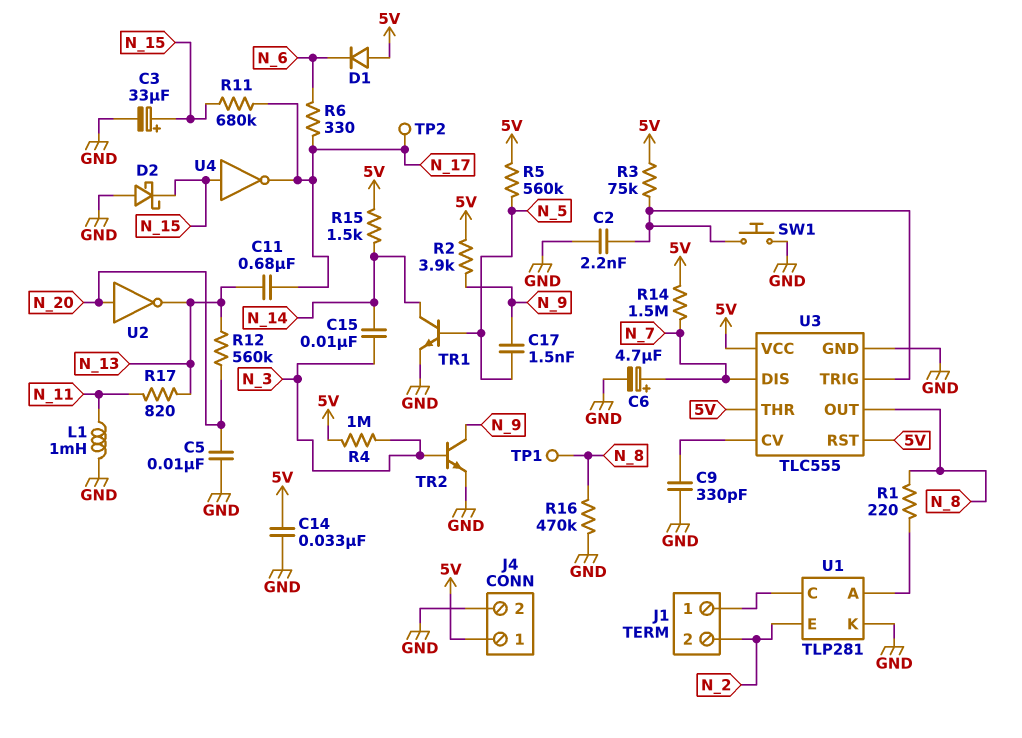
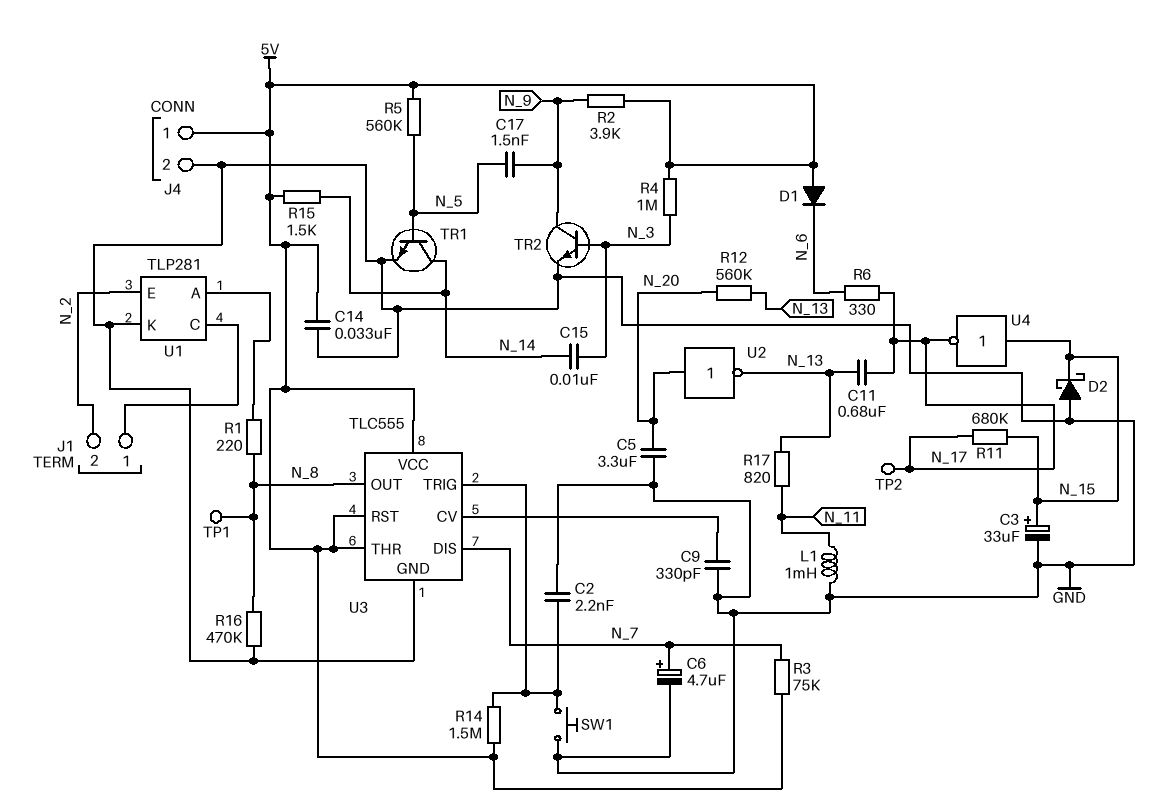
C5: 10nF (GND, N_20) -> 3.3uF (GND, N_20)
R3: 75k (5V, U3/TRIG) -> 75k (5V, N_7)
R14: 1.5M (5V, N_7) -> 1.5M (5V, U3/TRIG)

